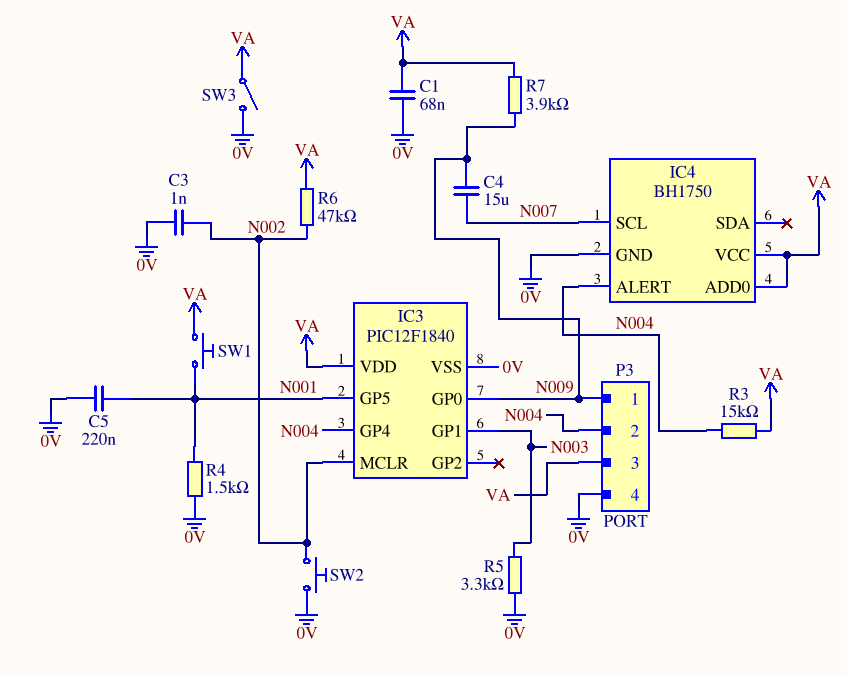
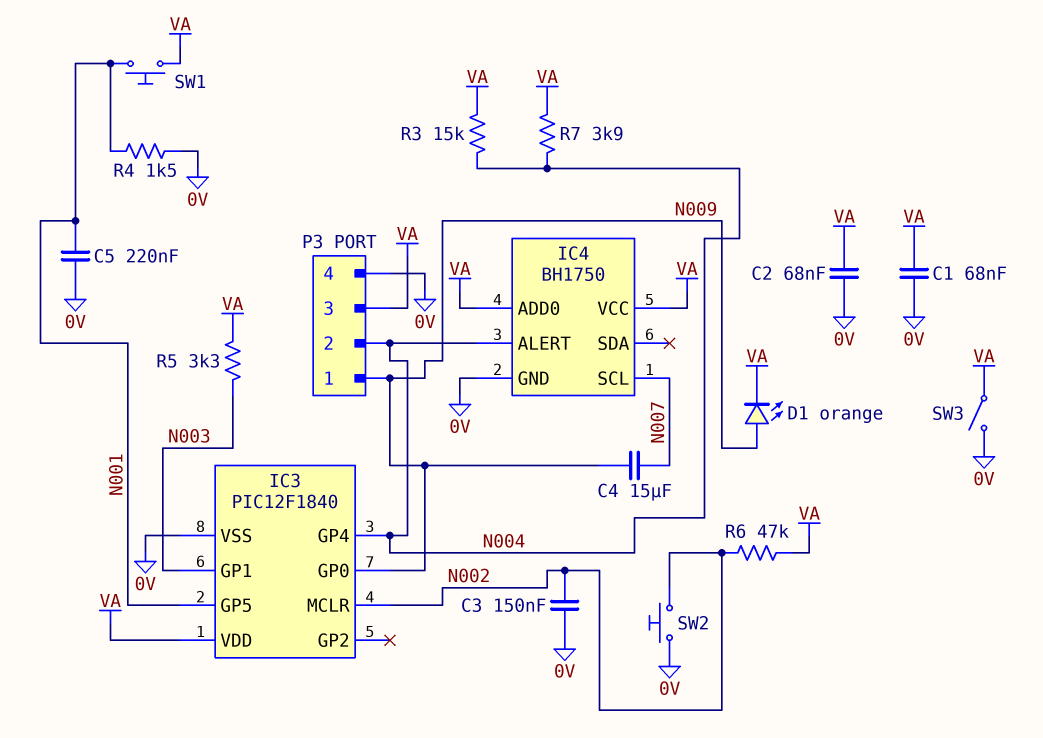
C2: none -> 68nF (0V, VA)
C3: 1nF (0V, N002) -> 150nF (0V, N002)
D1: none -> LED orange (A N009, K VA)
R5: 3.3k (0V, N003) -> 3.3k (N003, VA)
R7: 3.9k (N009, VA) -> 3.9k (N004, VA)

